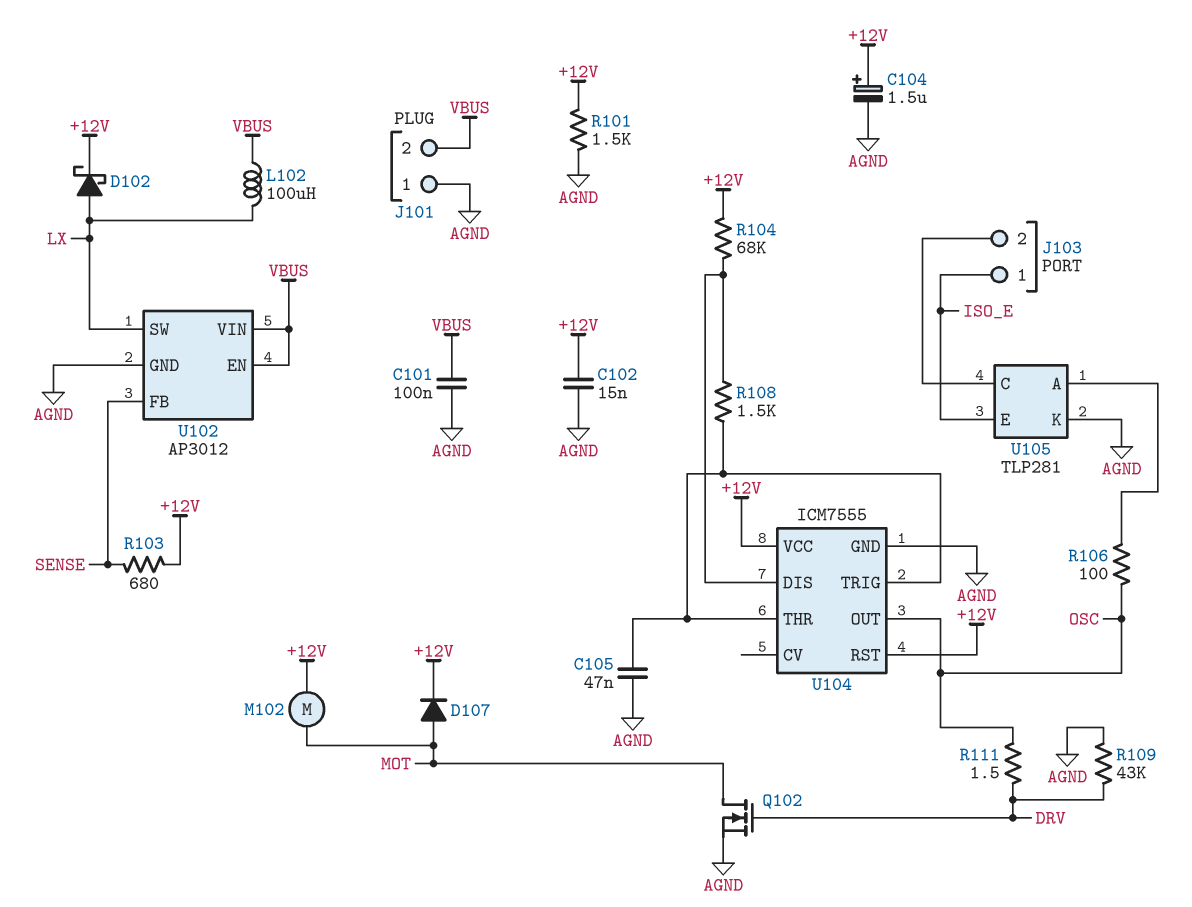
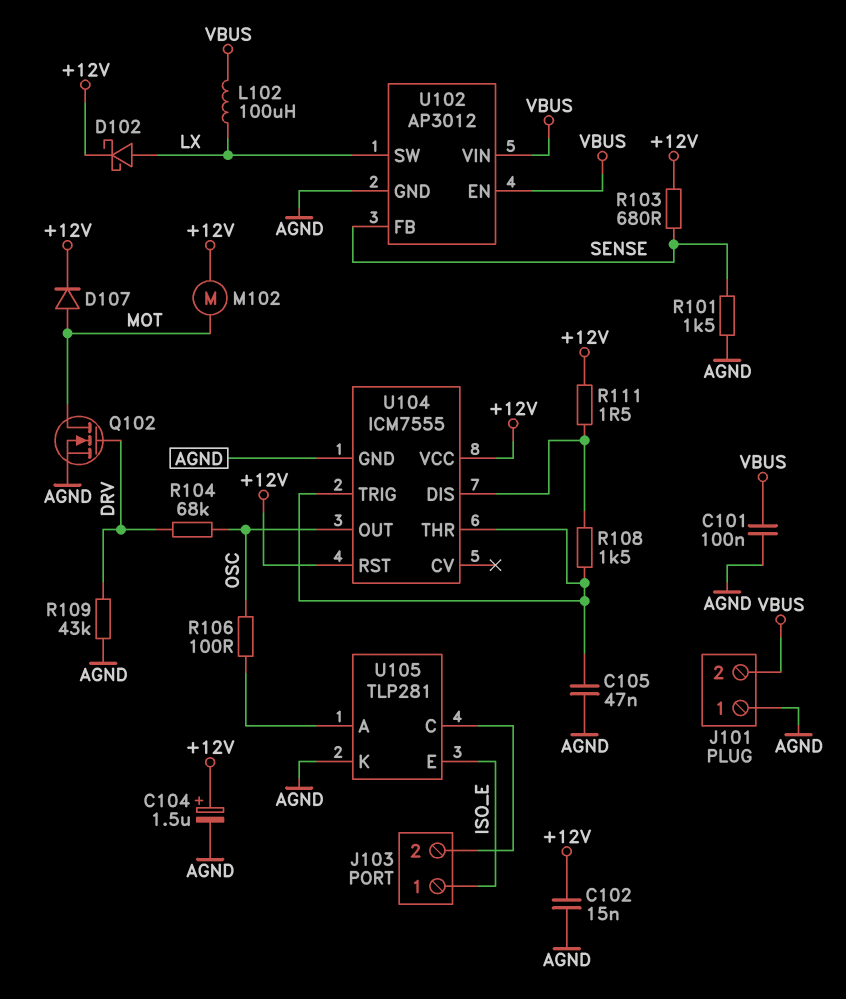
R101: 1.5k (+12V, AGND) -> 1.5k (AGND, SENSE)
R104: 68k (+12V, U104/DIS) -> 68k (DRV, OSC)
R111: 1.5 (DRV, OSC) -> 1.5 (+12V, U104/DIS)

